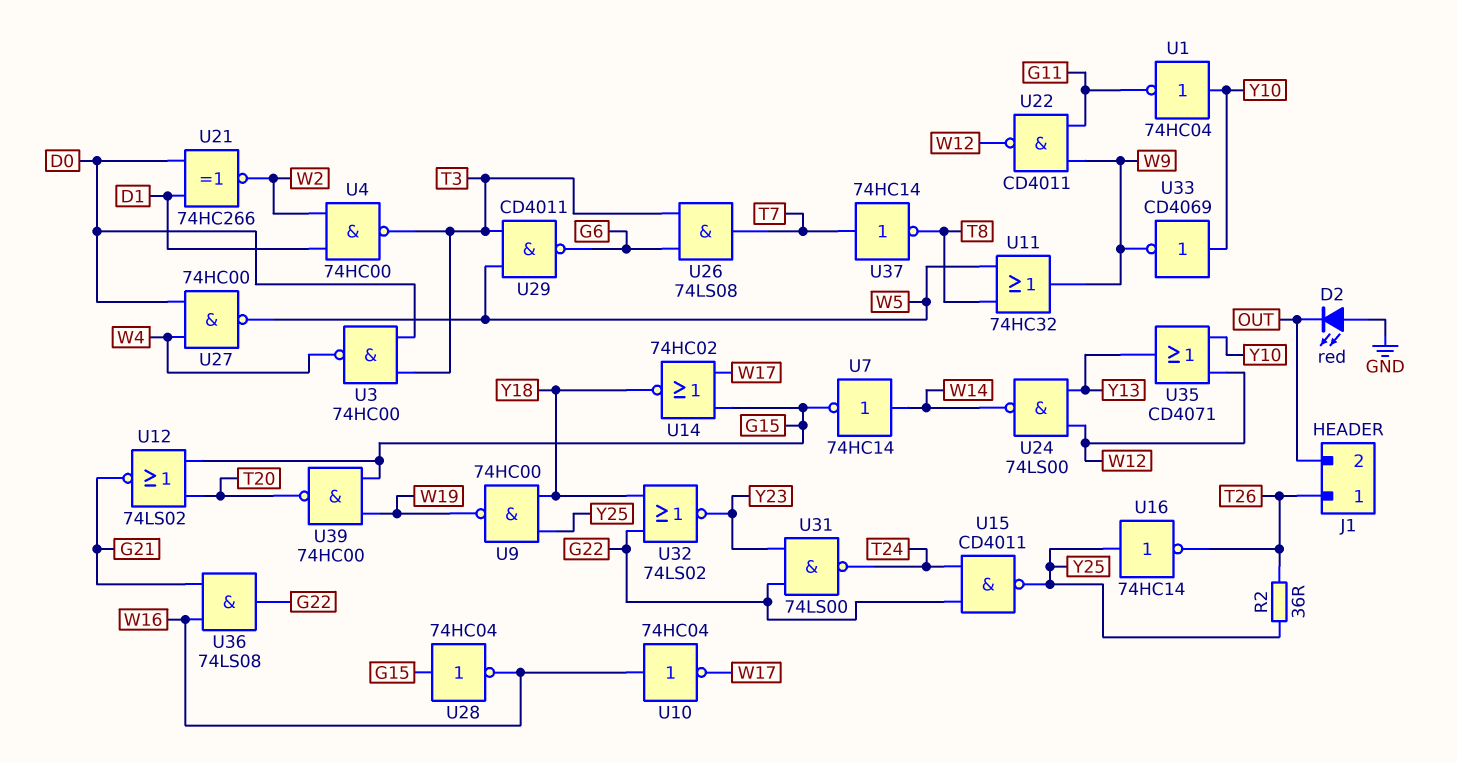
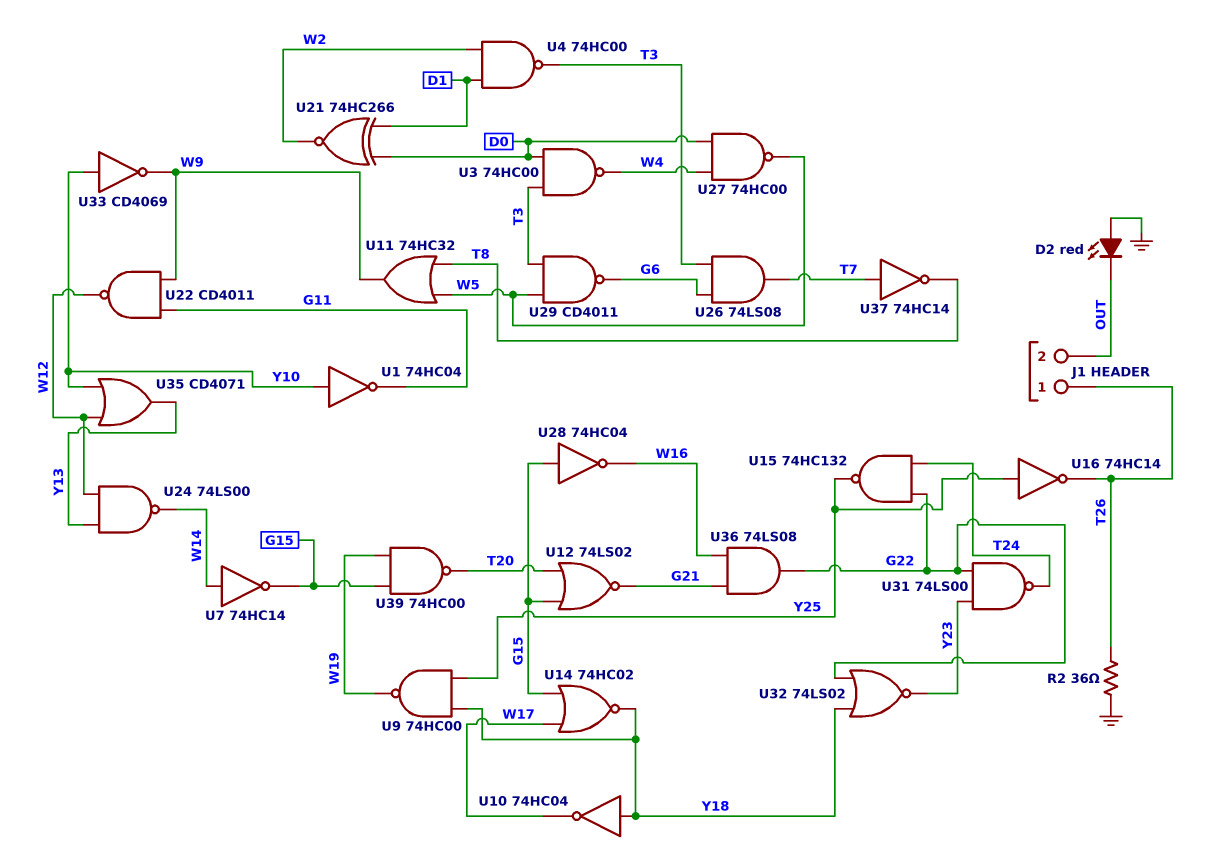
R2: 36 (T26, Y25) -> 36 (GND, T26)
U10: NOT 74HC04 (in W16, out W17) -> NOT 74HC04 (in Y18, out W17)
U15: NAND CD4011 (in G22, in T24, out Y25) -> NAND 74HC132 (in G22, in T24, out Y25)

